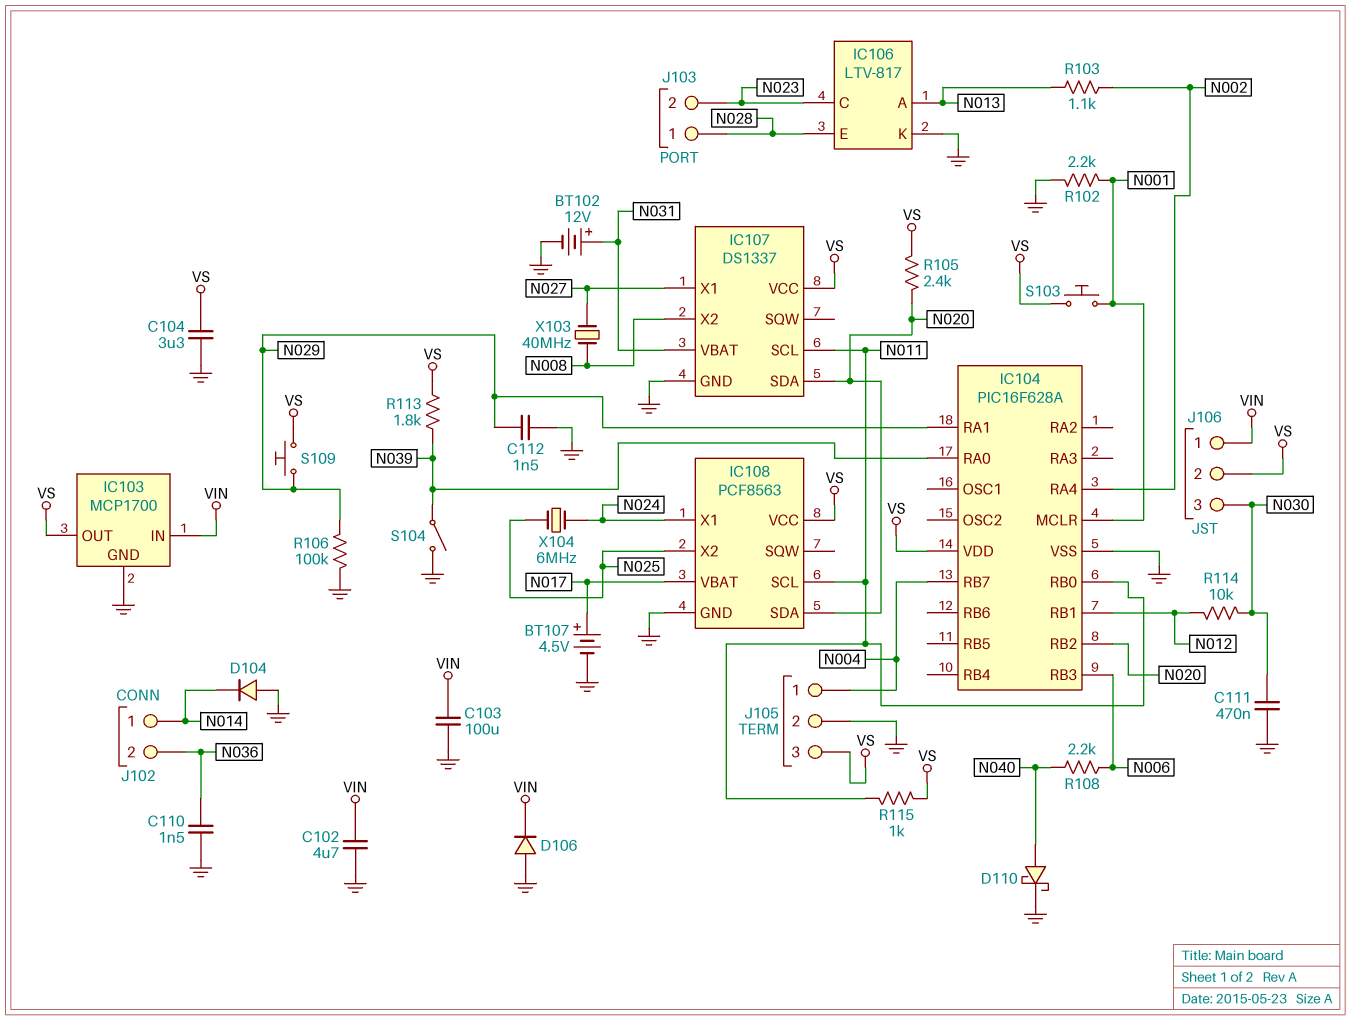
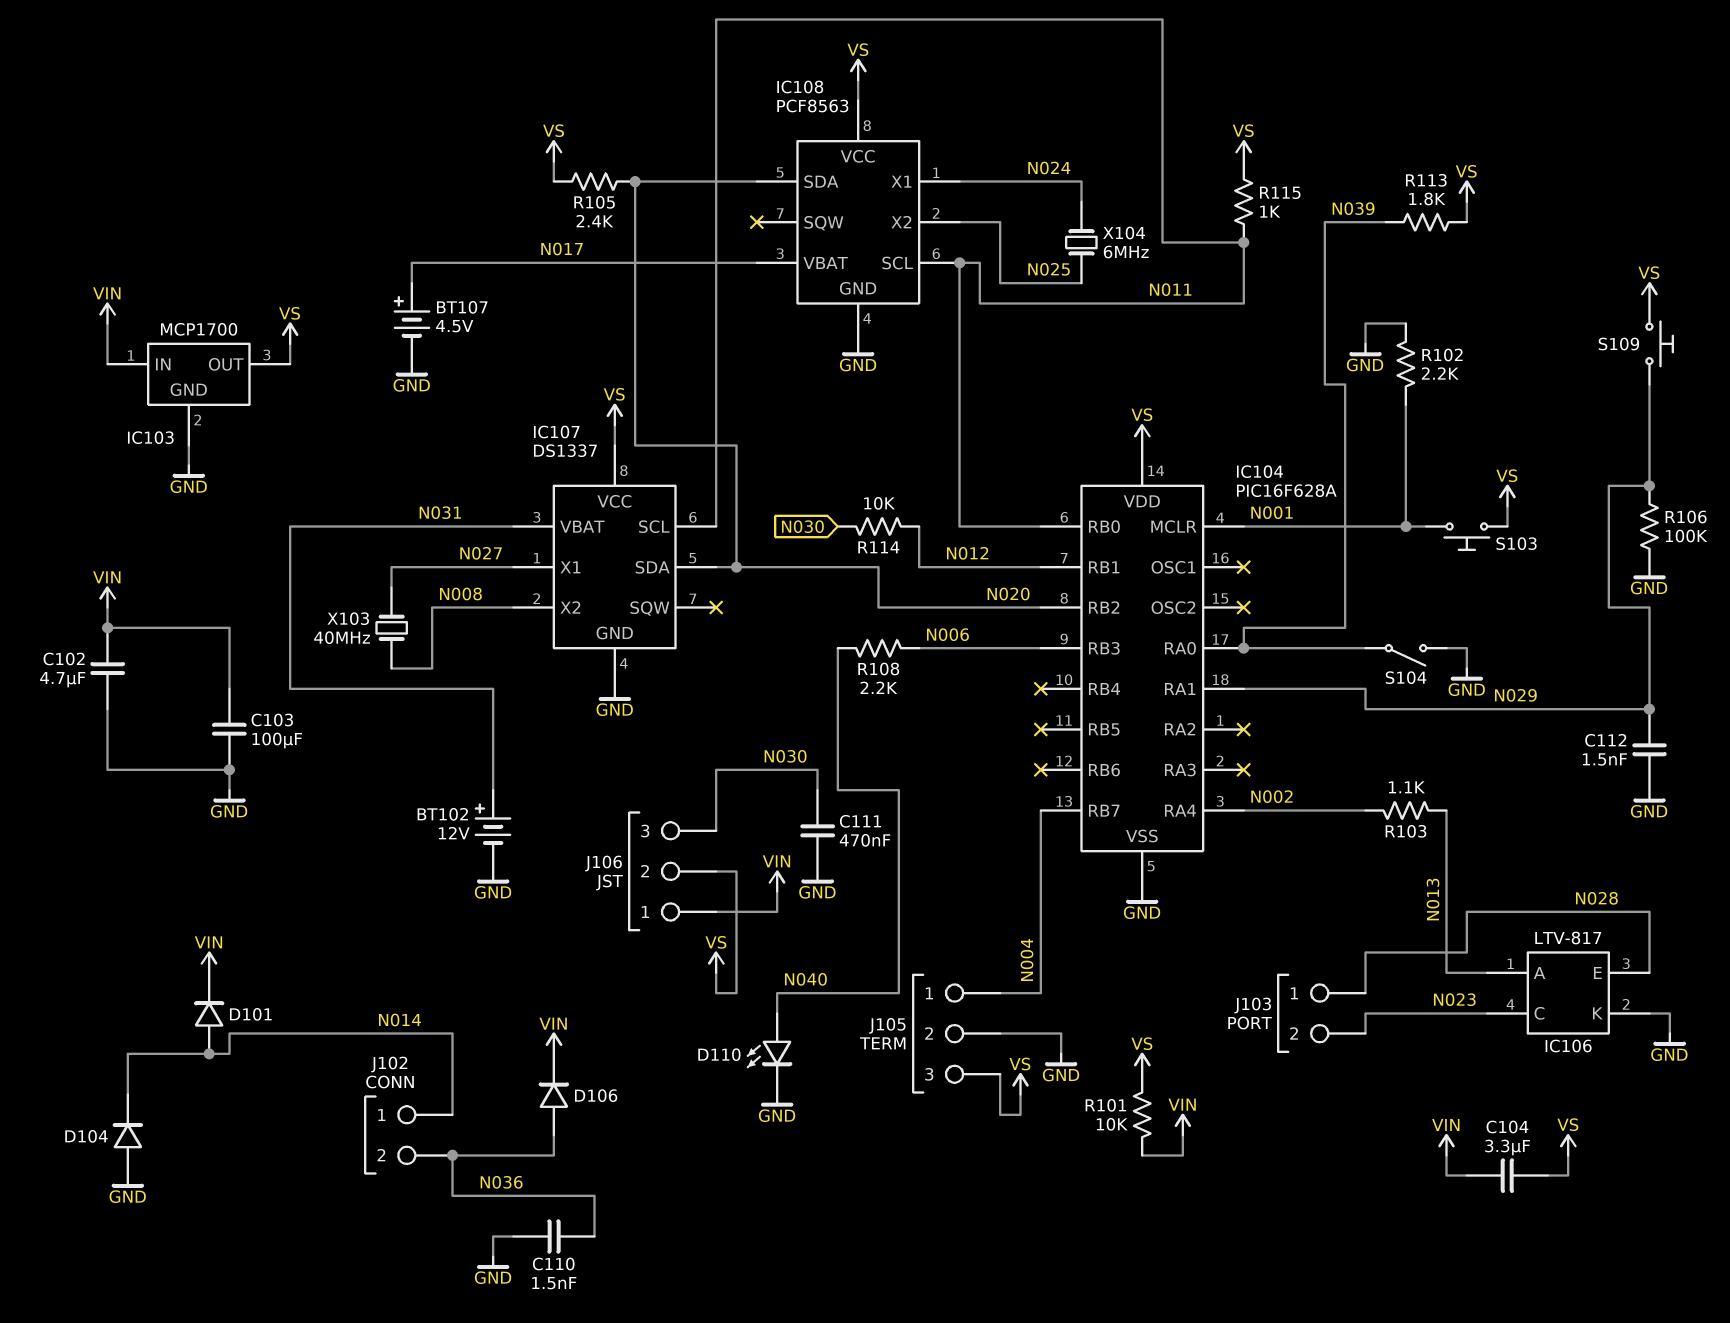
C104: 3.3uF (GND, VS) -> 3.3uF (VIN, VS)
D101: none -> diode (A N014, K VIN)
D106: diode (A GND, K VIN) -> diode (A N036, K VIN)
D110: schottky (A N040, K GND) -> LED (A N040, K GND)
R101: none -> 10k (VIN, VS)

